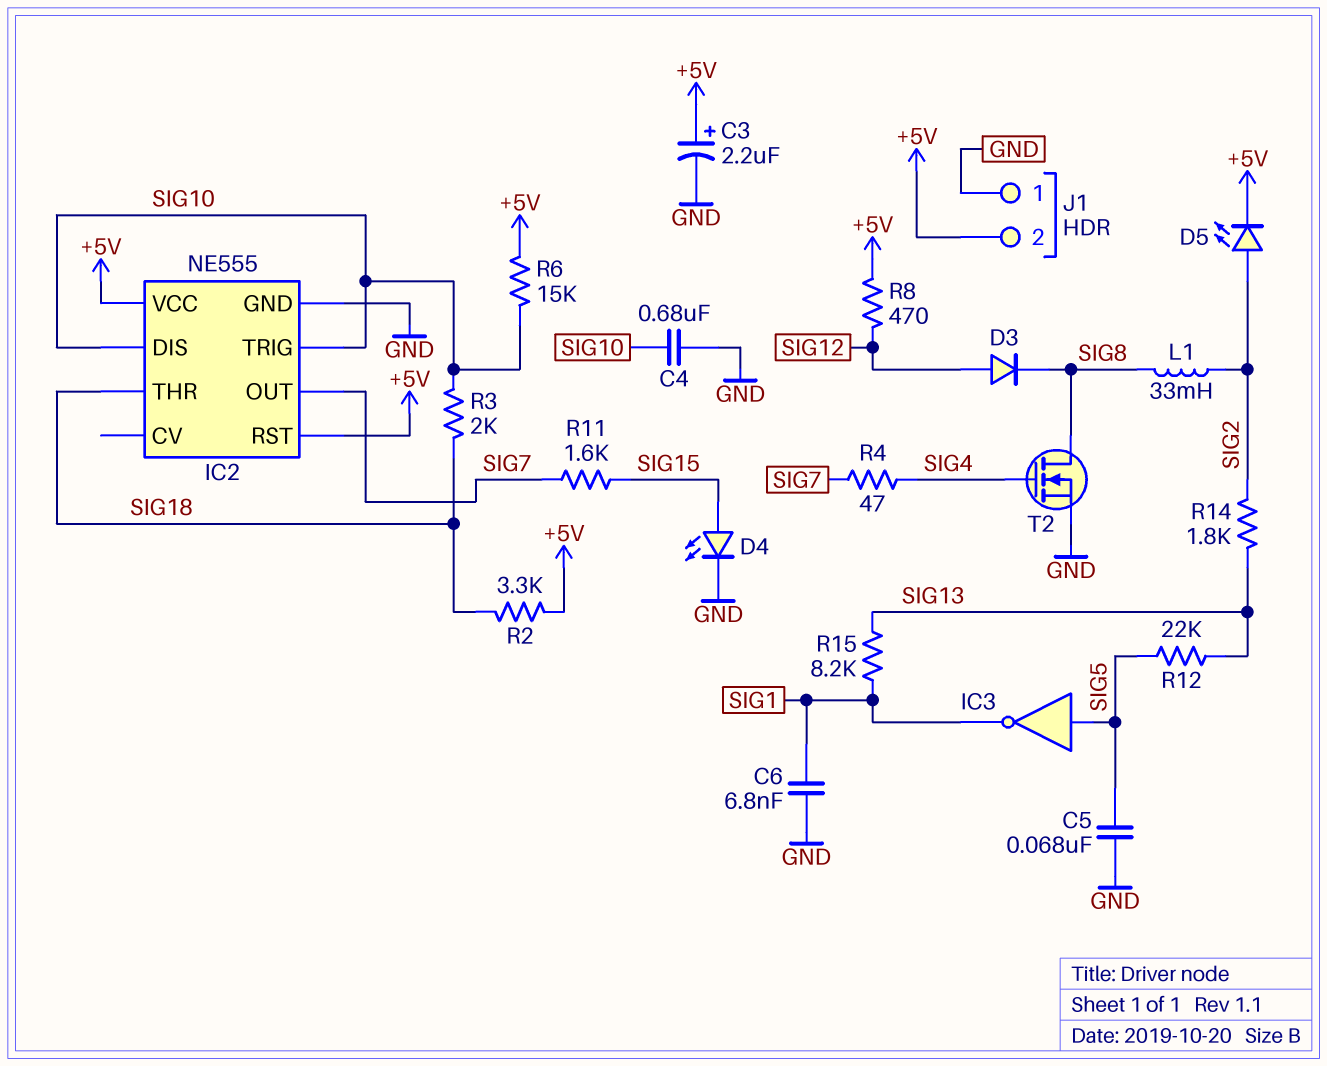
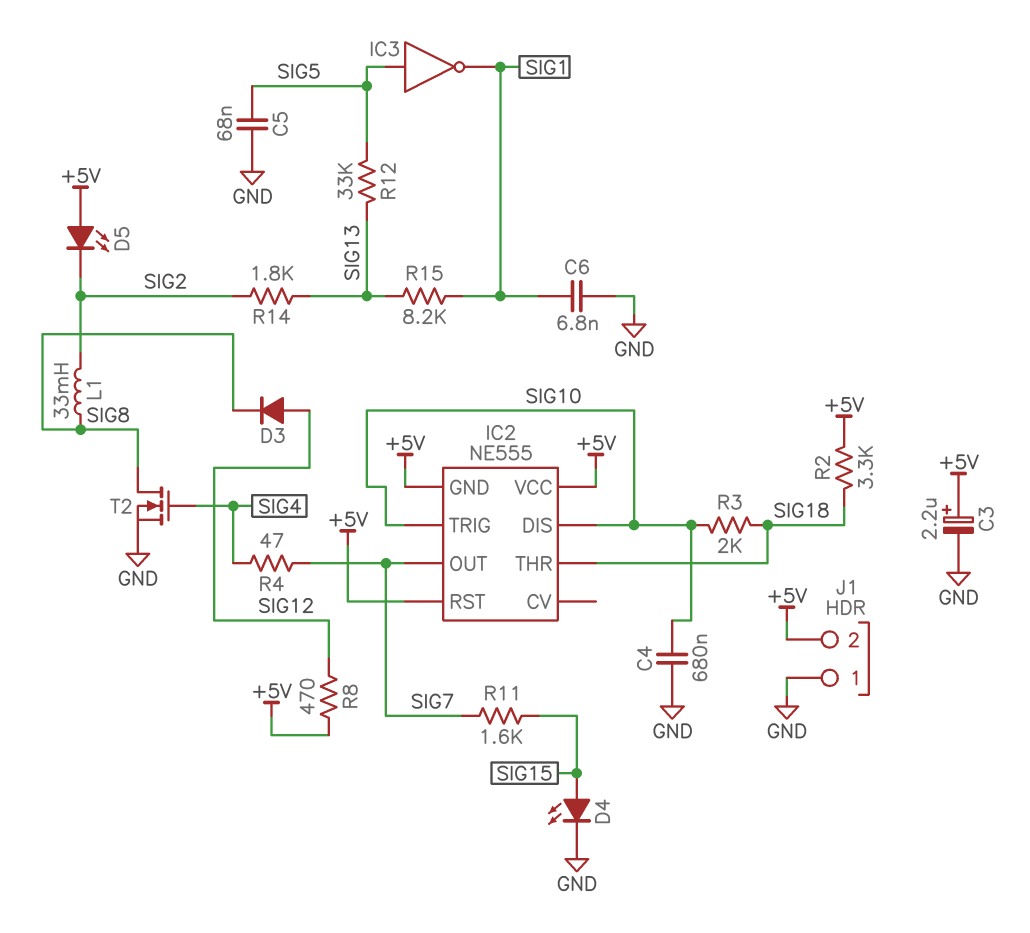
D5: LED (A SIG2, K +5V) -> LED (A +5V, K SIG2)
IC2 pin GND: GND -> +5V
R6: 15k (+5V, SIG10) -> none
R12: 22k (SIG5, SIG13) -> 33k (SIG5, SIG13)

